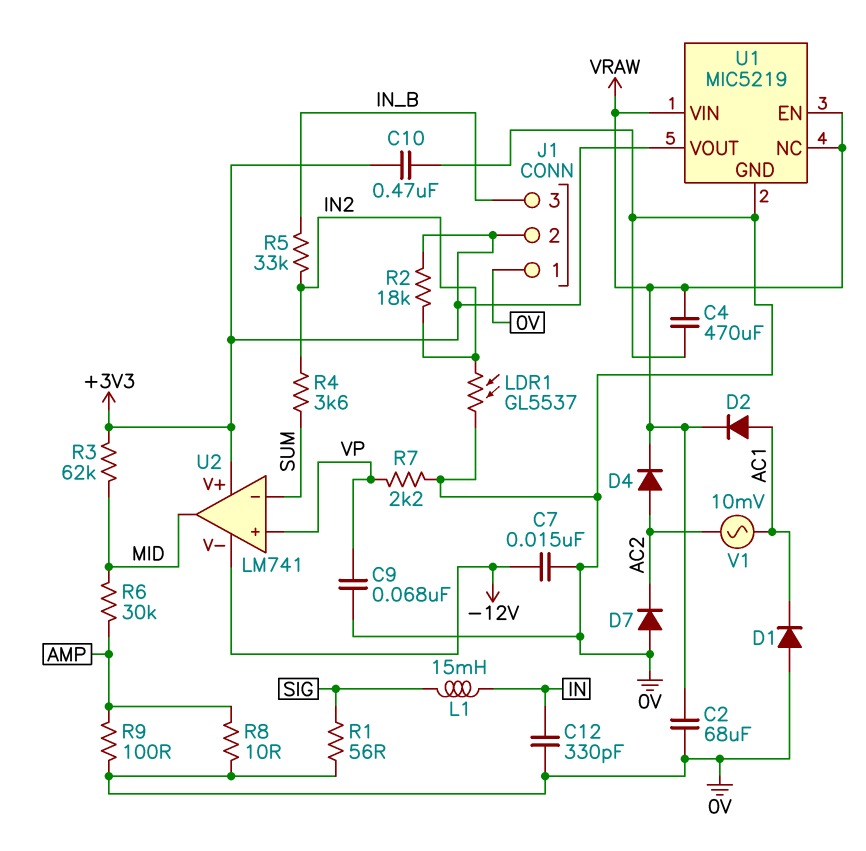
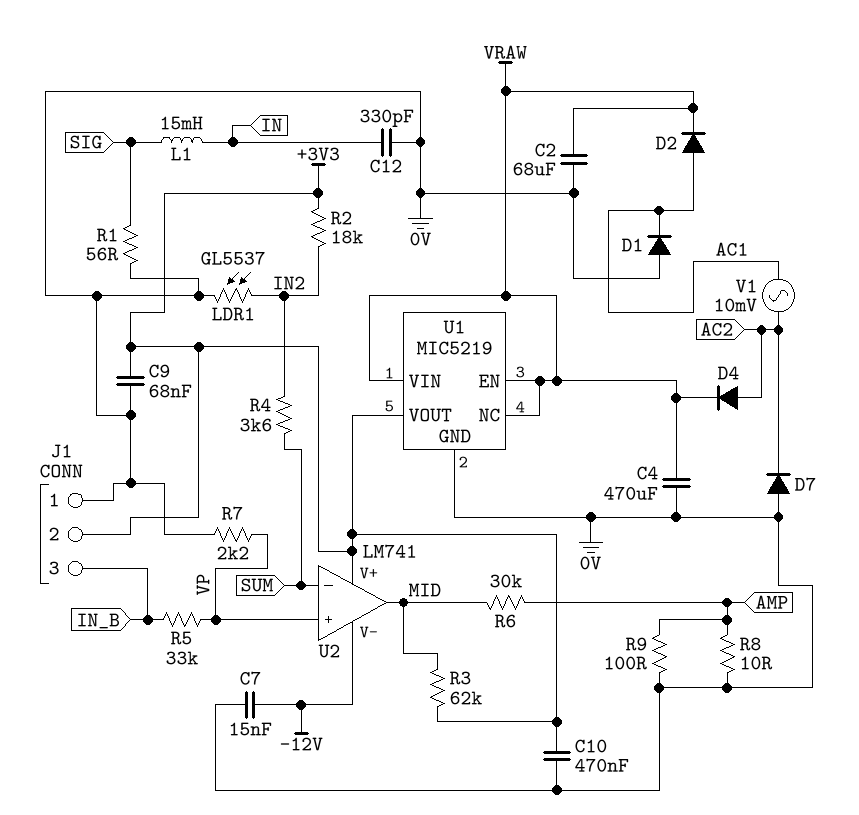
C9: 68nF (0V, VP) -> 68nF (+3V3, 0V)
R5: 33k (IN2, IN_B) -> 33k (IN_B, VP)

